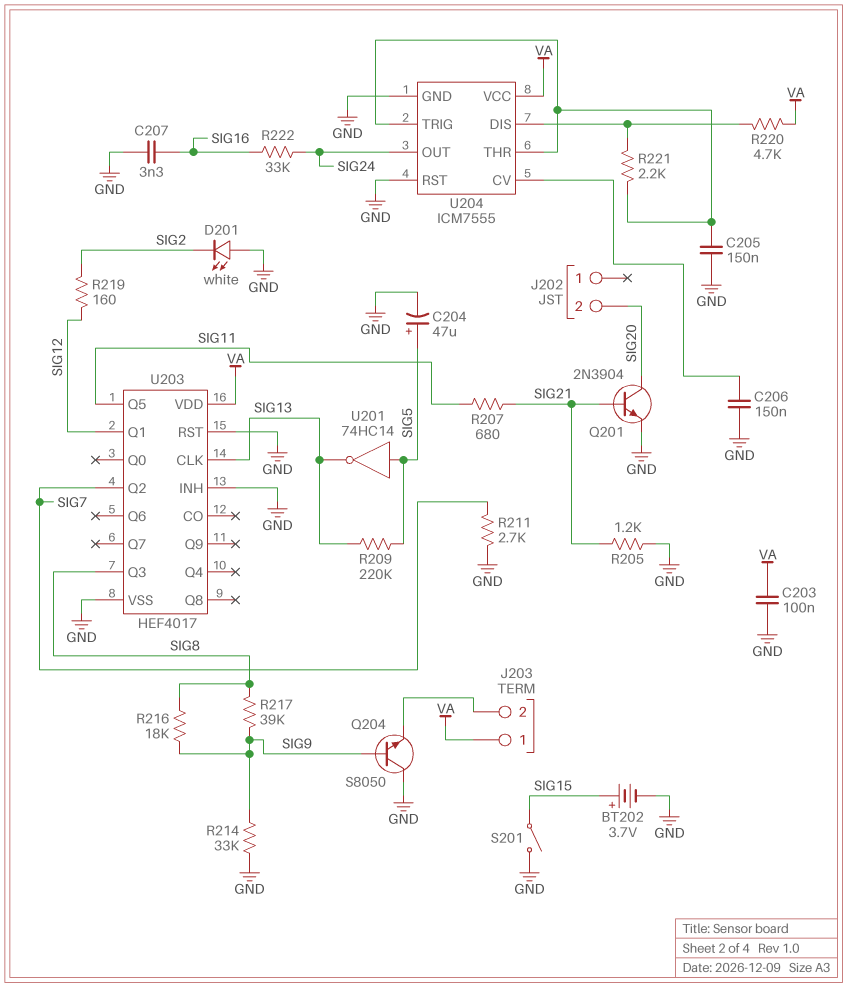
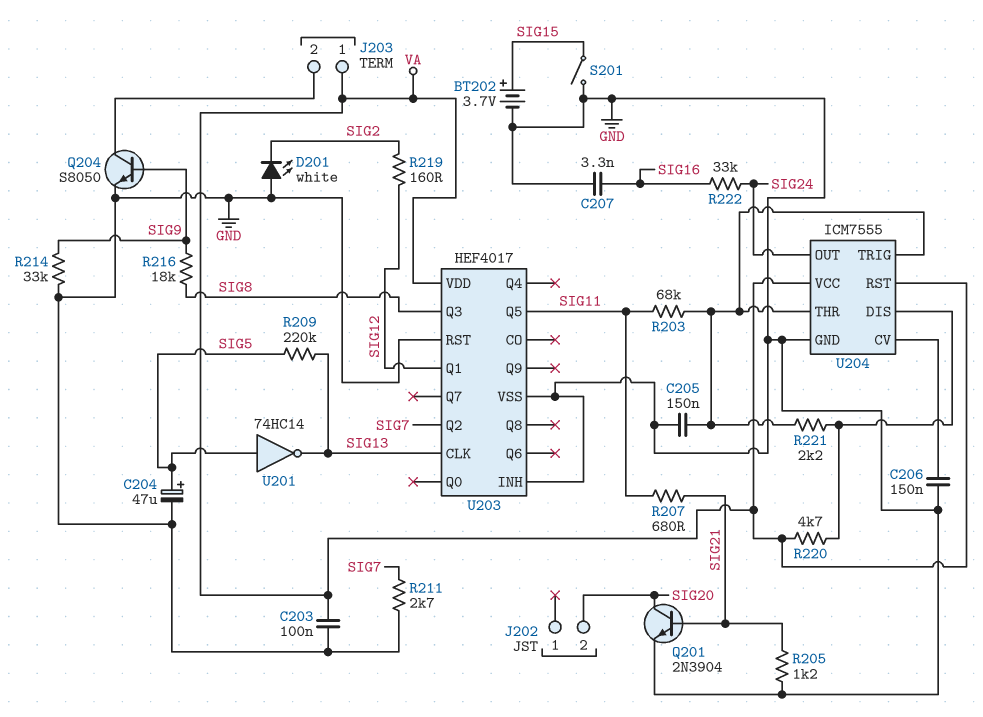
Q204: NPN S8050 (B SIG9, C GND, E J203/2) -> NPN S8050 (B SIG9, C J203/2, E GND)
R203: none -> 68k (SIG11, U204/THR)
R217: 39k (SIG8, SIG9) -> none
U204 pin RST: GND -> VA

